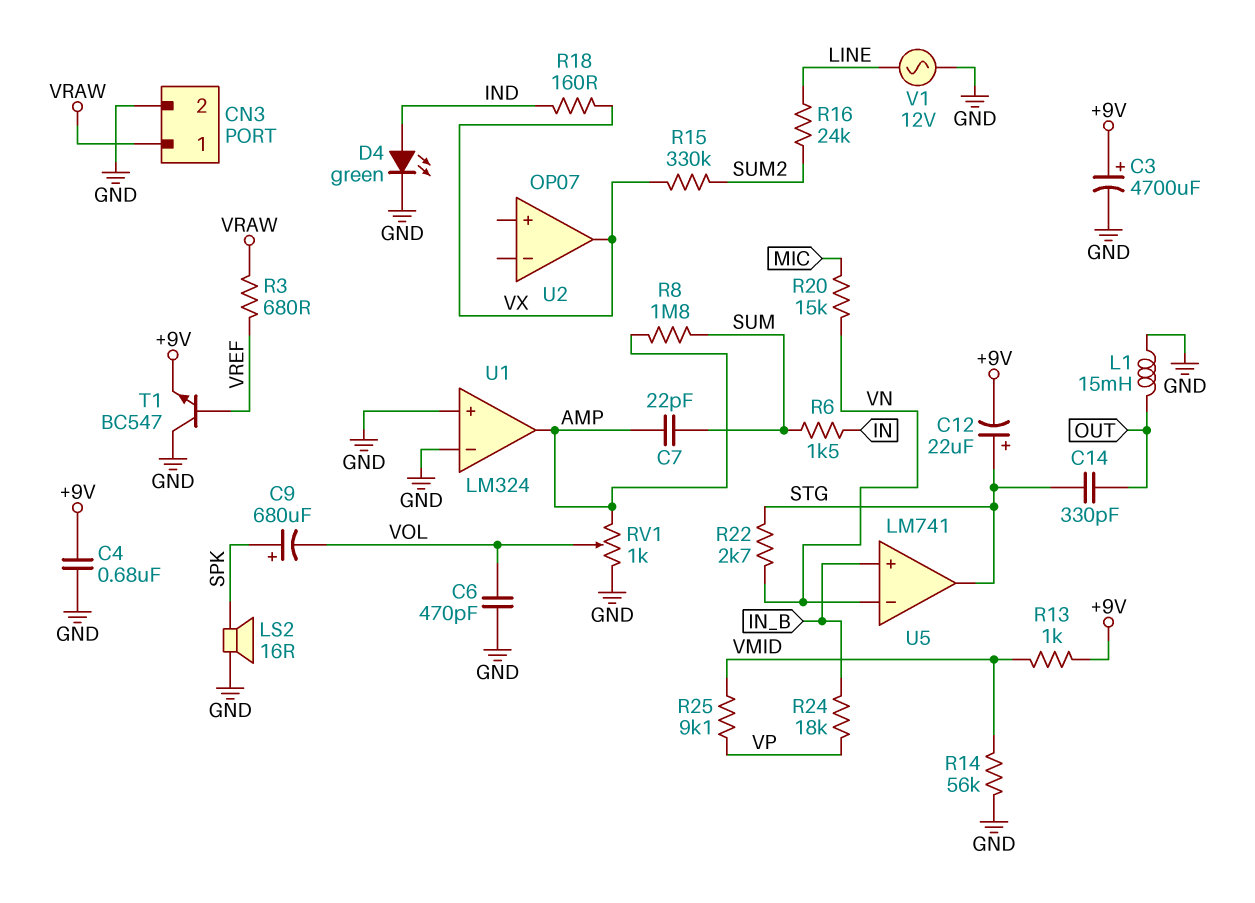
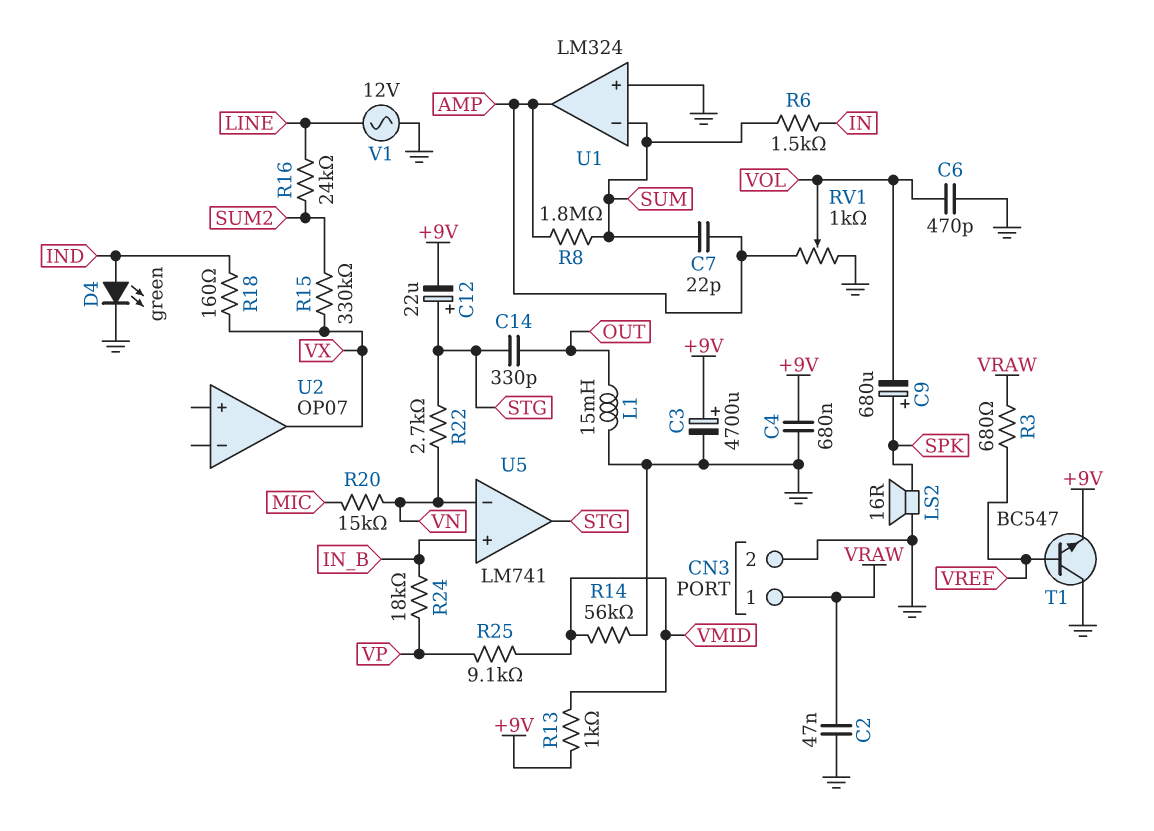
C2: none -> 47nF (GND, VRAW)
U1 pin in-: GND -> SUM

